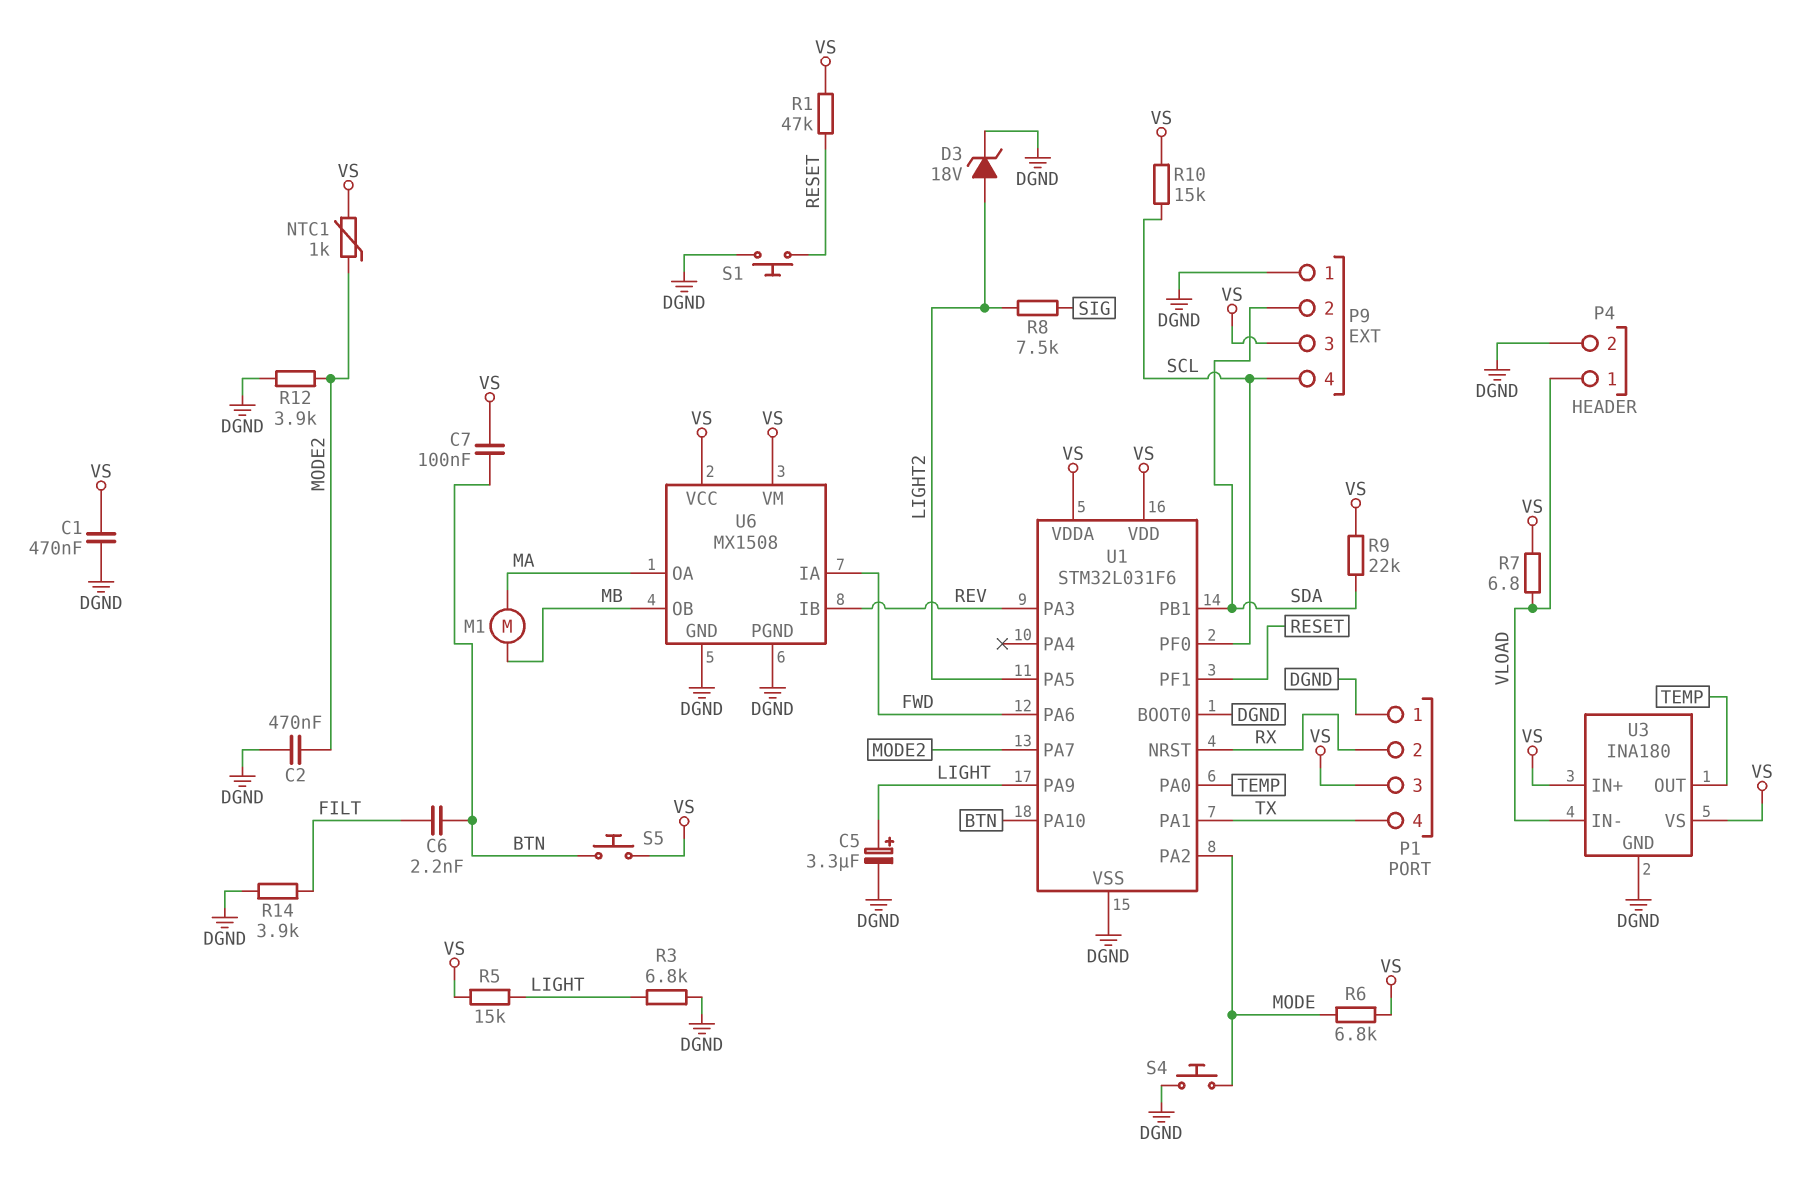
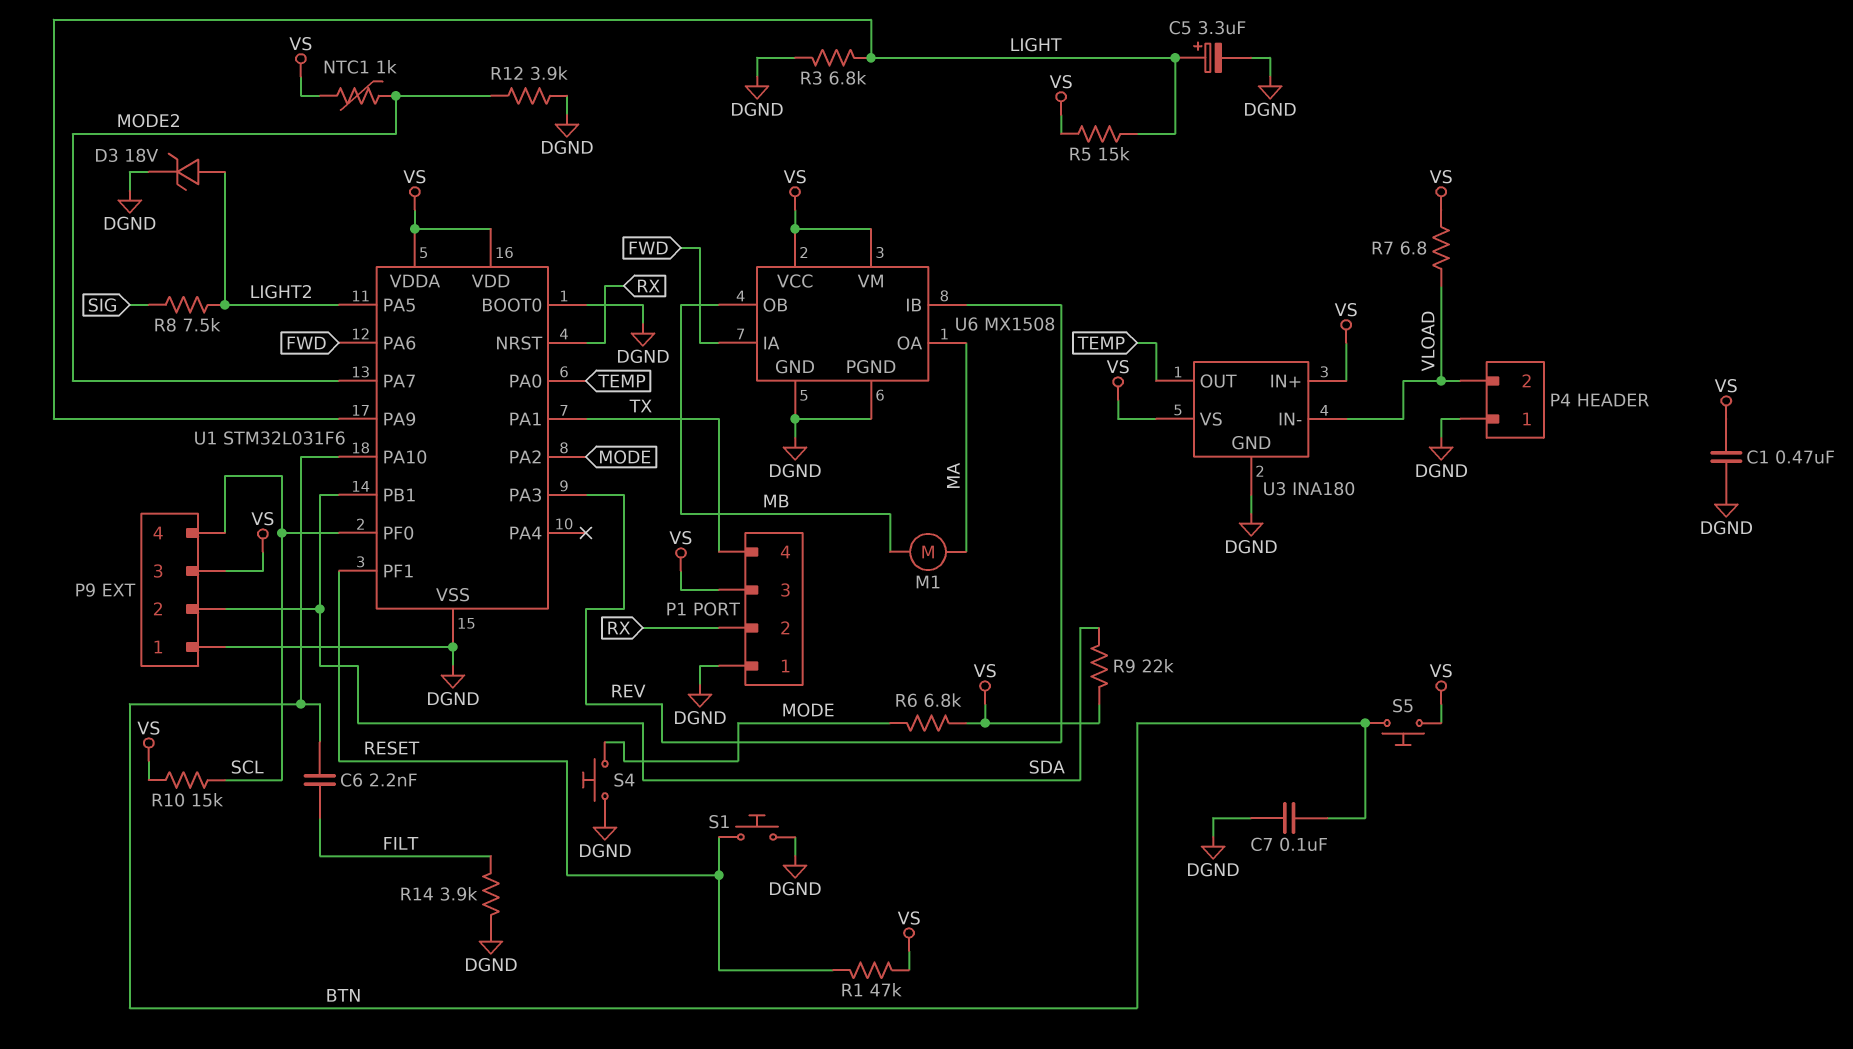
C2: 470nF (DGND, MODE2) -> none
C7: 100nF (BTN, VS) -> 100nF (BTN, DGND)
P4 pin 1: VLOAD -> DGND
P4 pin 2: DGND -> VLOAD

